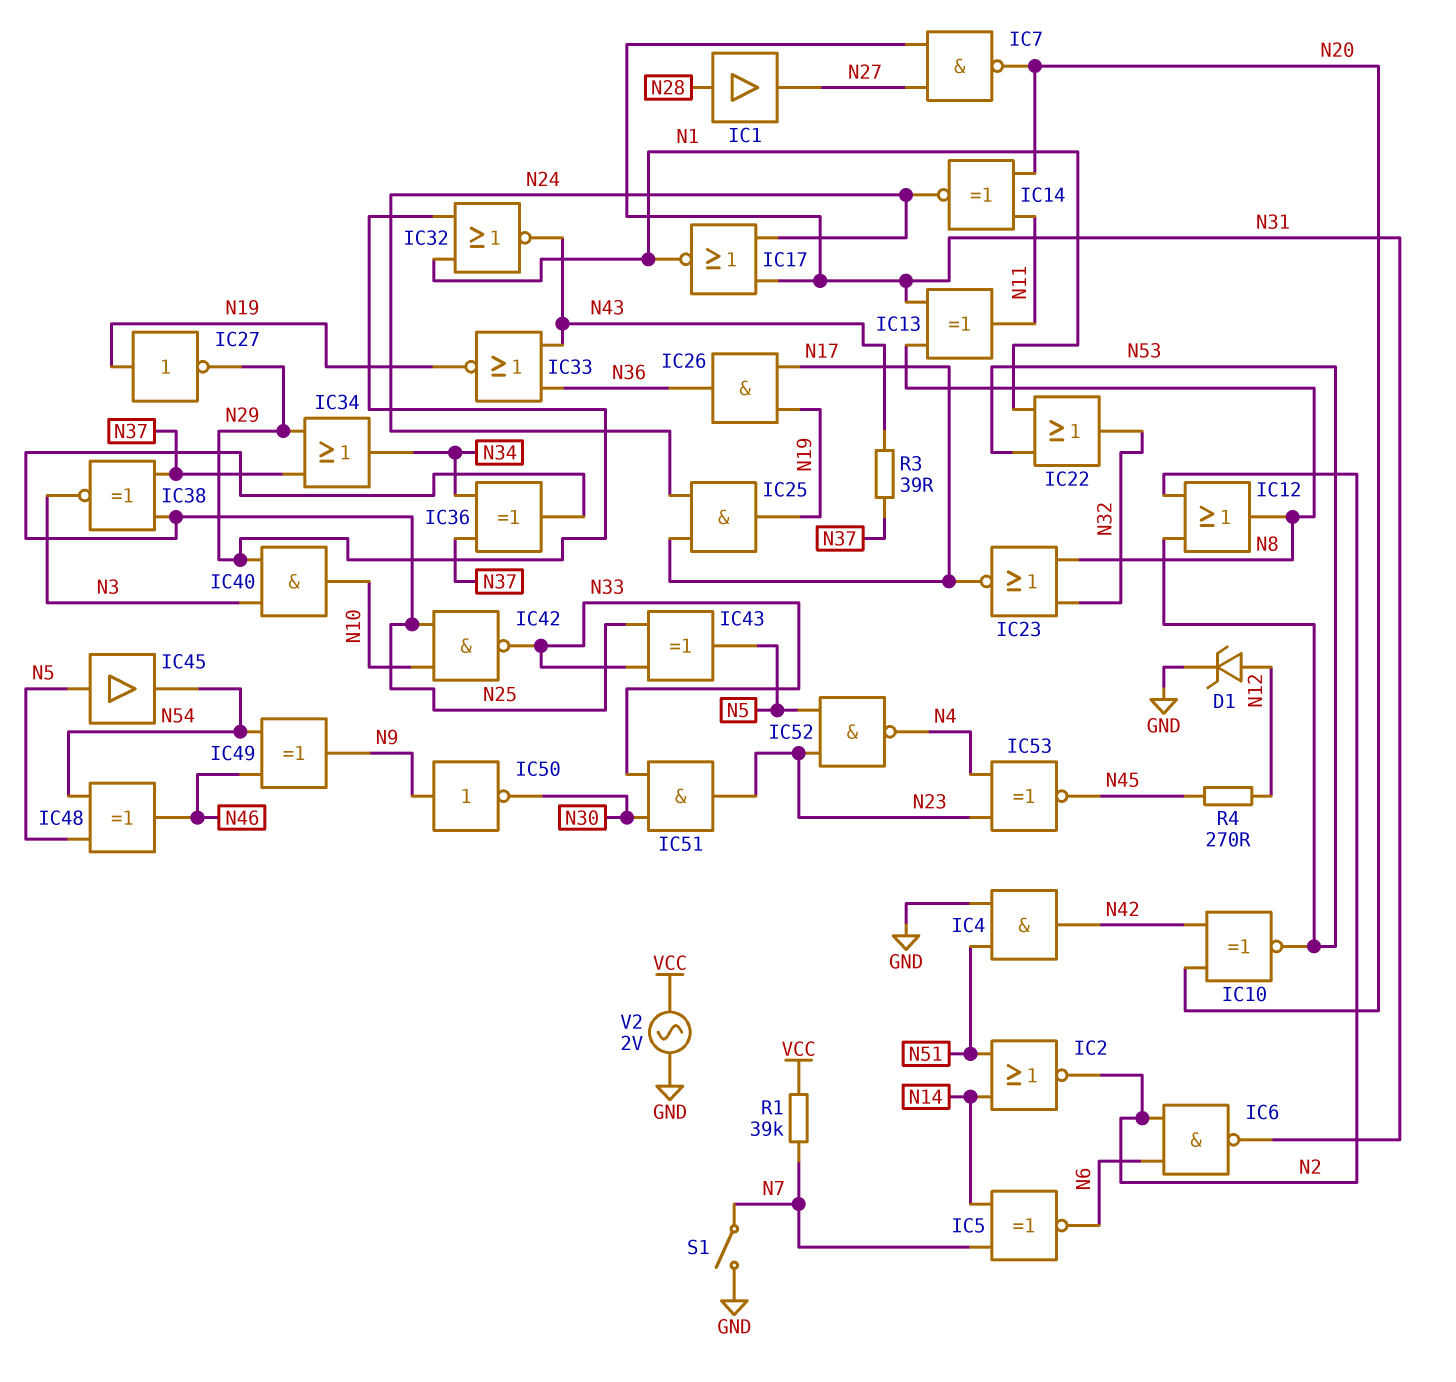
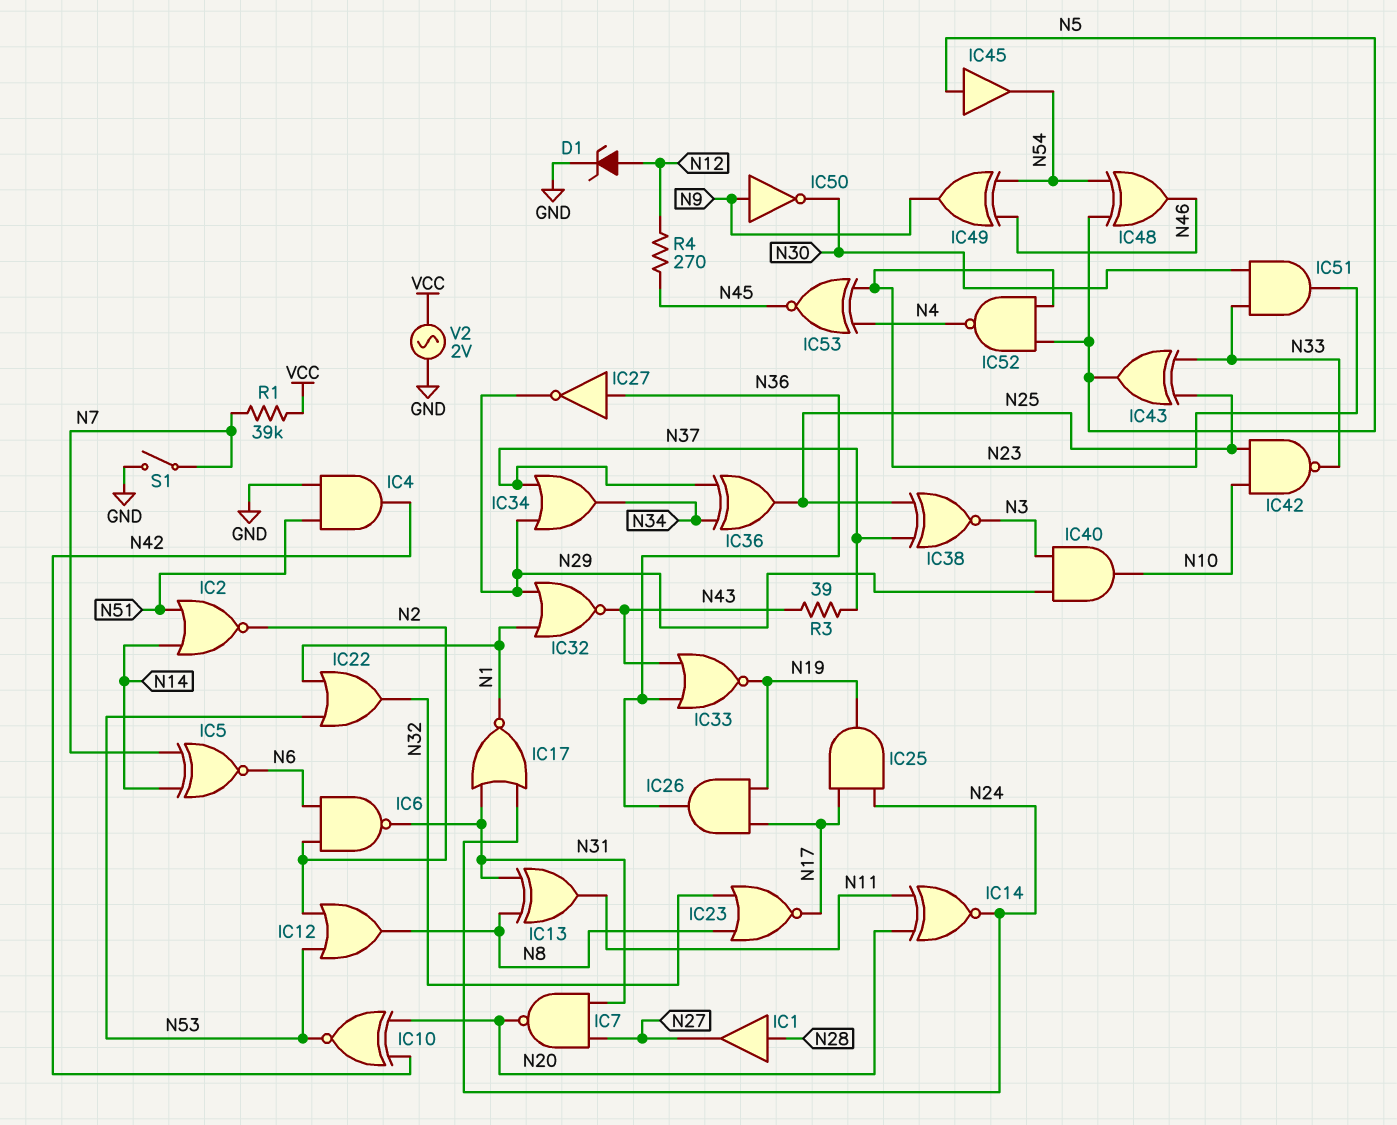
IC27: NOT (in N19, out N29) -> NOT (in N36, out N29)

